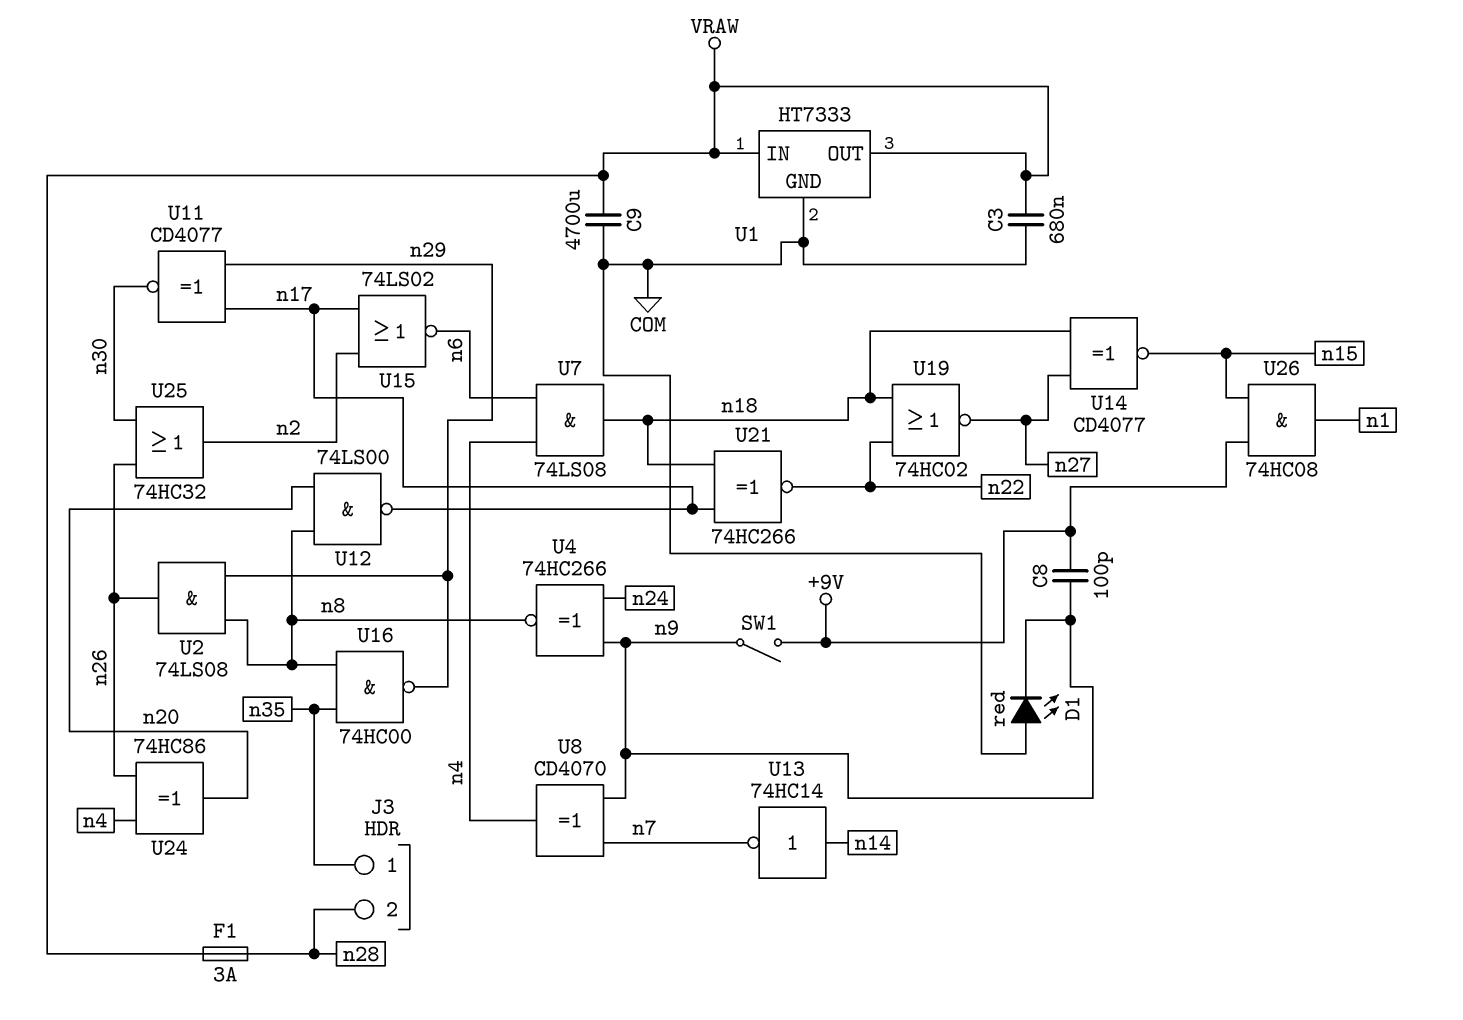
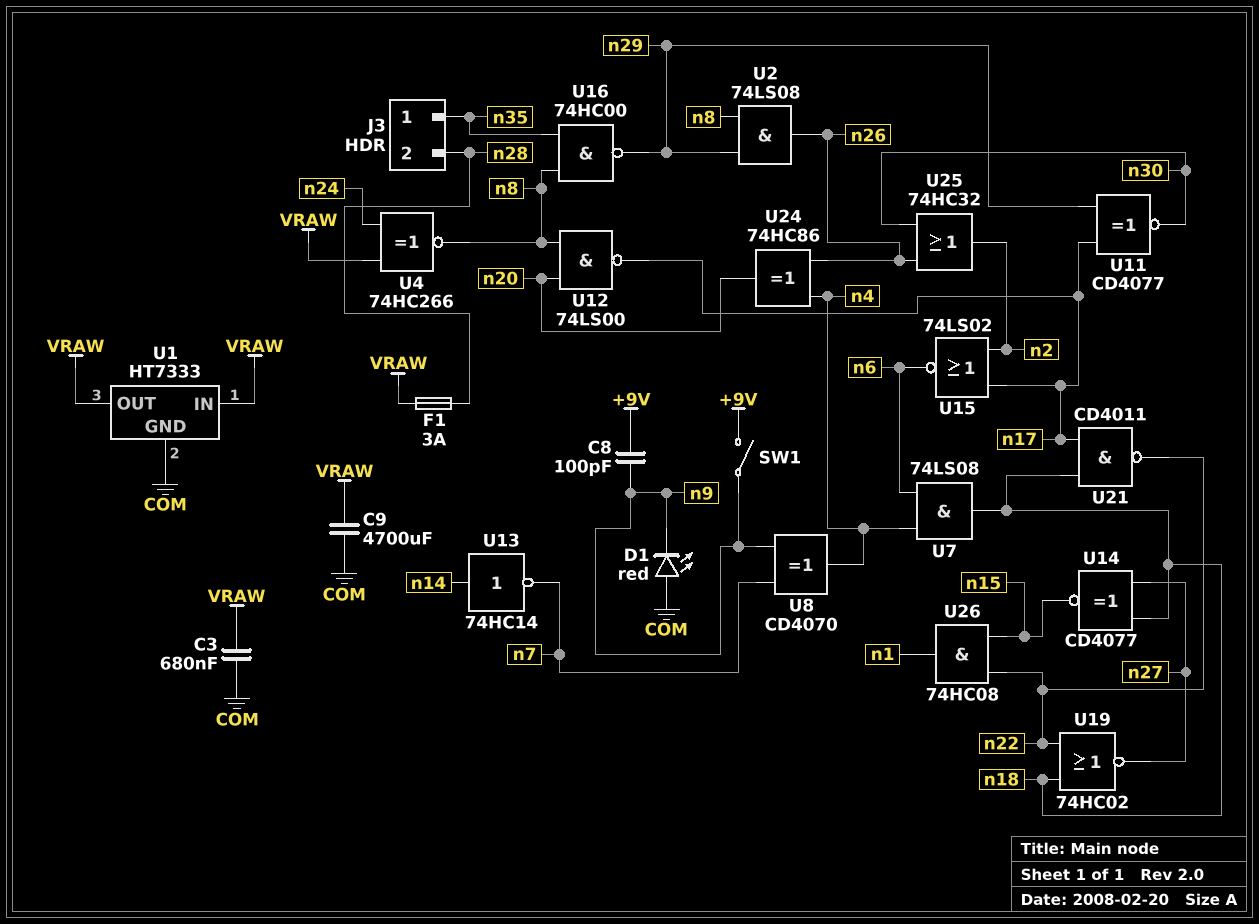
U4: XNOR 74HC266 (in n9, in n24, out n8) -> XNOR 74HC266 (in VRAW, in n24, out n8)
U21: XNOR 74HC266 (in n17, in n18, out n22) -> NAND CD4011 (in n17, in n18, out n22)
U26: AND 74HC08 (in +9V, in n15, out n1) -> AND 74HC08 (in n15, in n22, out n1)

